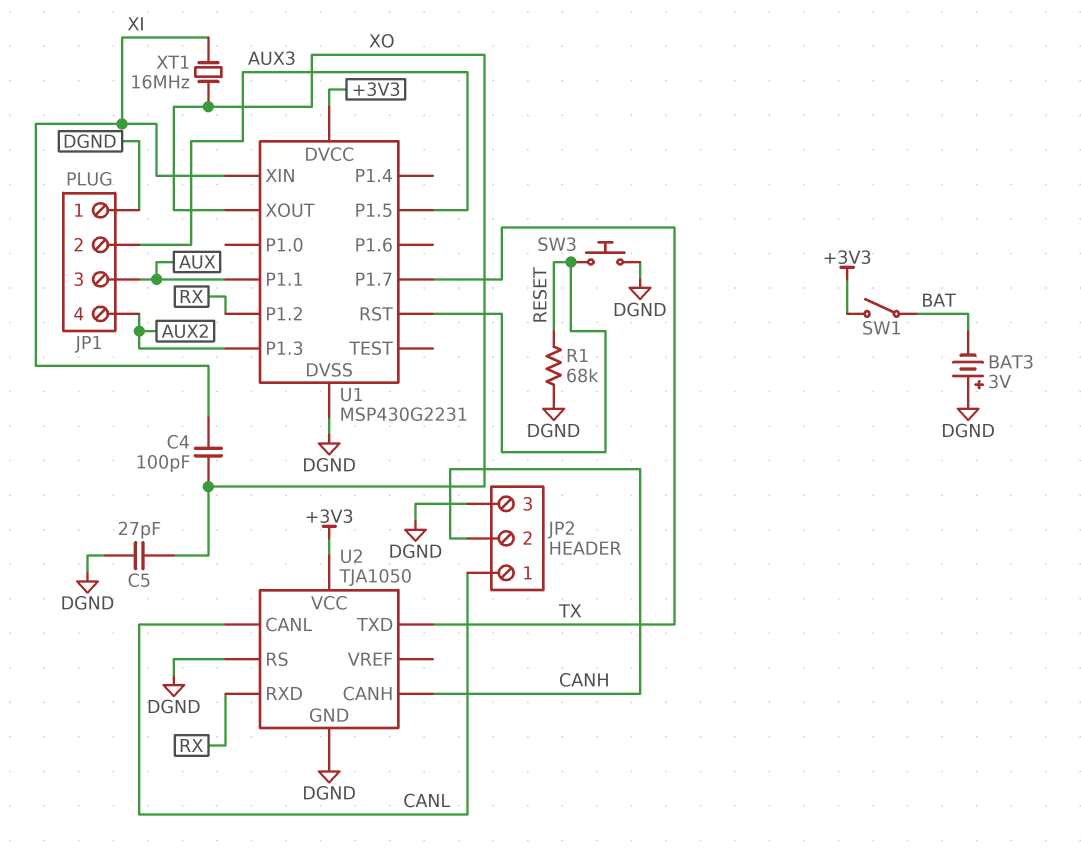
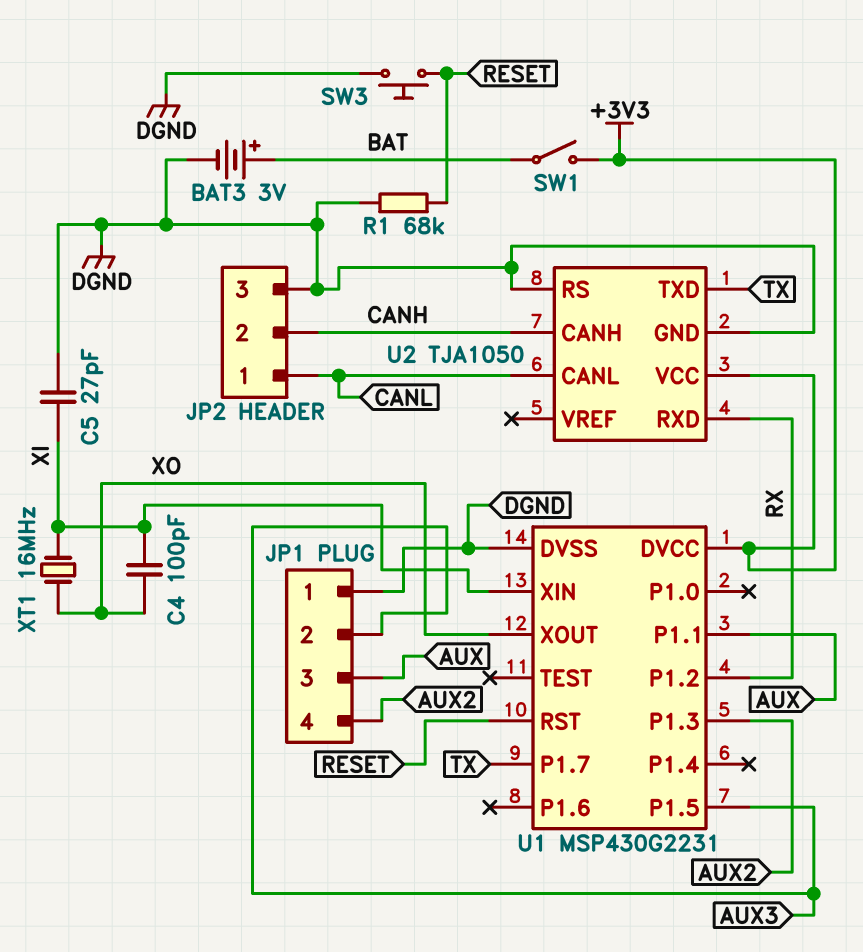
BAT3: 3V (plus DGND, minus BAT) -> 3V (plus BAT, minus DGND)
C5: 27pF (DGND, XO) -> 27pF (DGND, XI)

